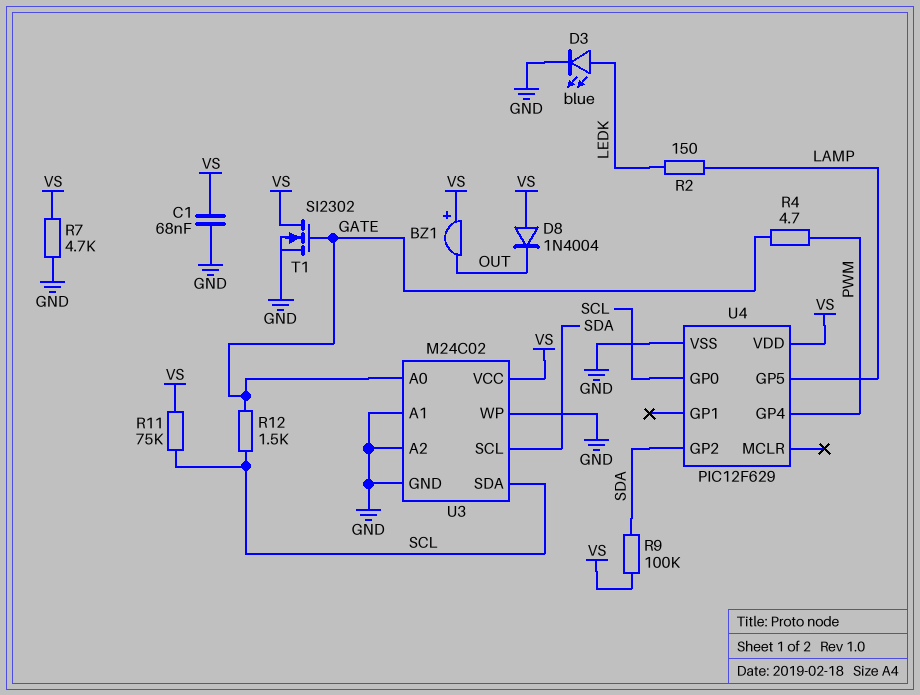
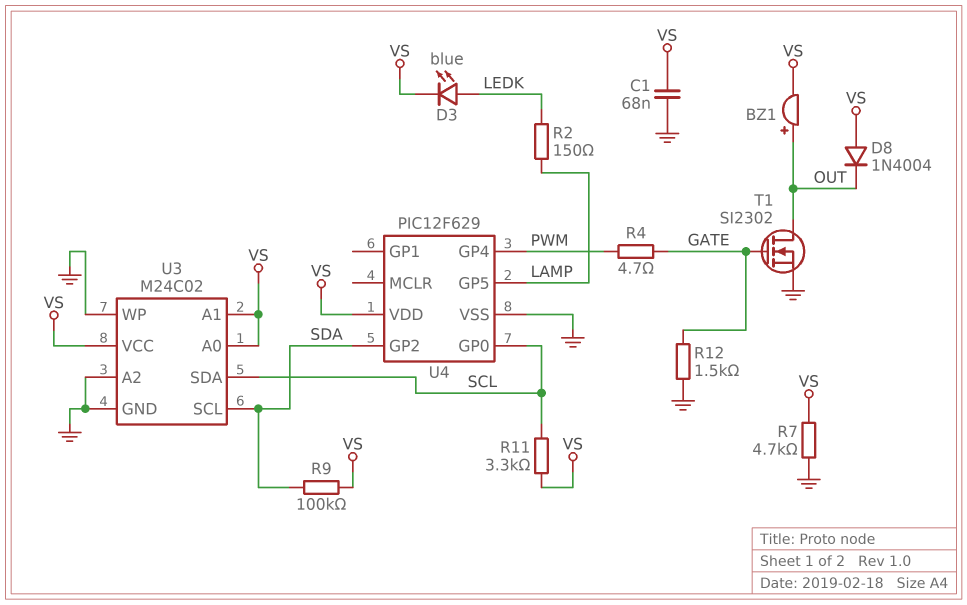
BZ1: buzzer (plus VS, minus OUT) -> buzzer (plus OUT, minus VS)
D3: LED blue (A LEDK, K GND) -> LED blue (A LEDK, K VS)
R11: 75k (SCL, VS) -> 3.3k (SCL, VS)
R12: 1.5k (GATE, SCL) -> 1.5k (GATE, GND)
T1: NMOS SI2302 (G GATE, D VS, S GND) -> NMOS SI2302 (G GATE, D OUT, S GND)
U3 pin A0: GATE -> VS
U3 pin A1: GND -> VS

